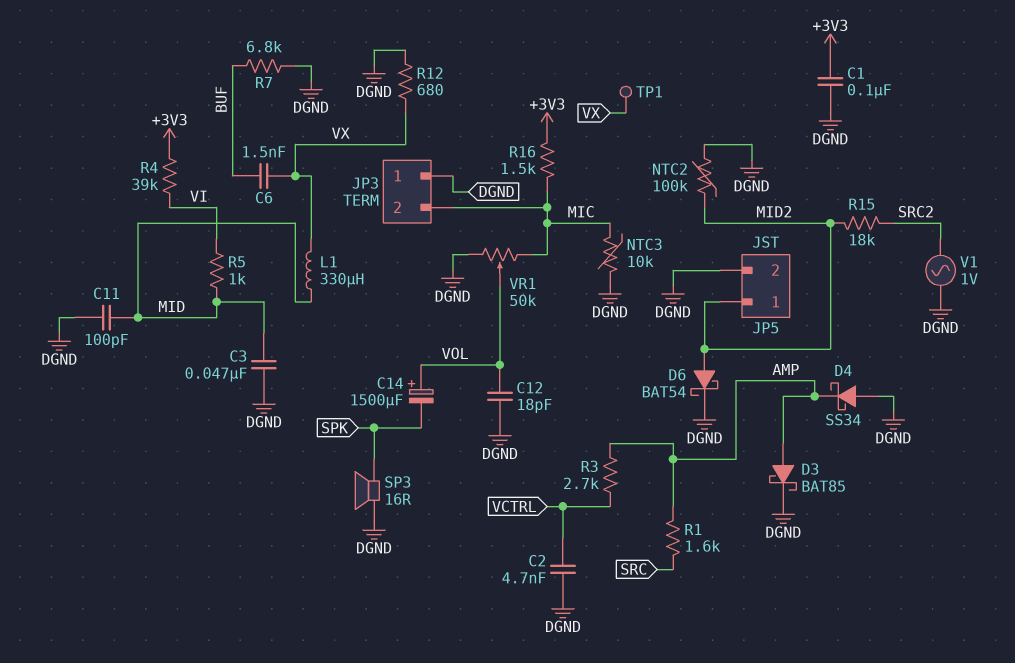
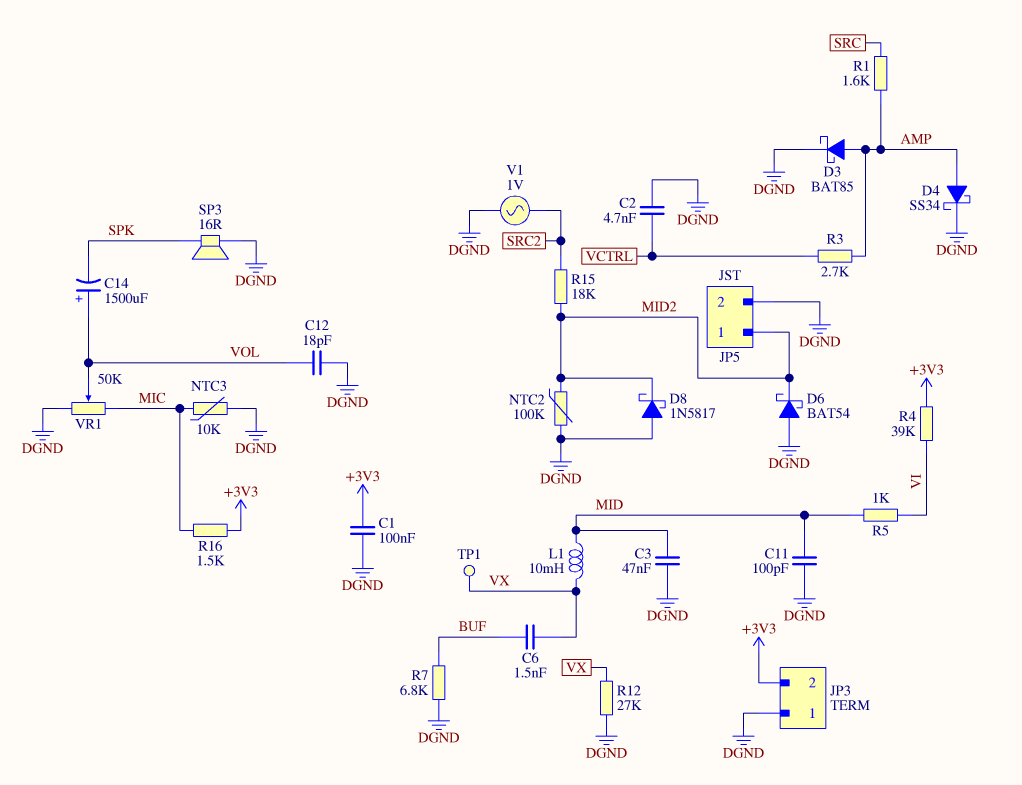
D4: schottky SS34 (A DGND, K AMP) -> schottky SS34 (A AMP, K DGND)
D6: schottky BAT54 (A MID2, K DGND) -> schottky BAT54 (A DGND, K MID2)
D8: none -> schottky 1N5817 (A DGND, K MID2)
JP3 pin 2: MIC -> +3V3
L1: 330uH (MID, VX) -> 10mH (MID, VX)
R12: 680 (DGND, VX) -> 27k (DGND, VX)

